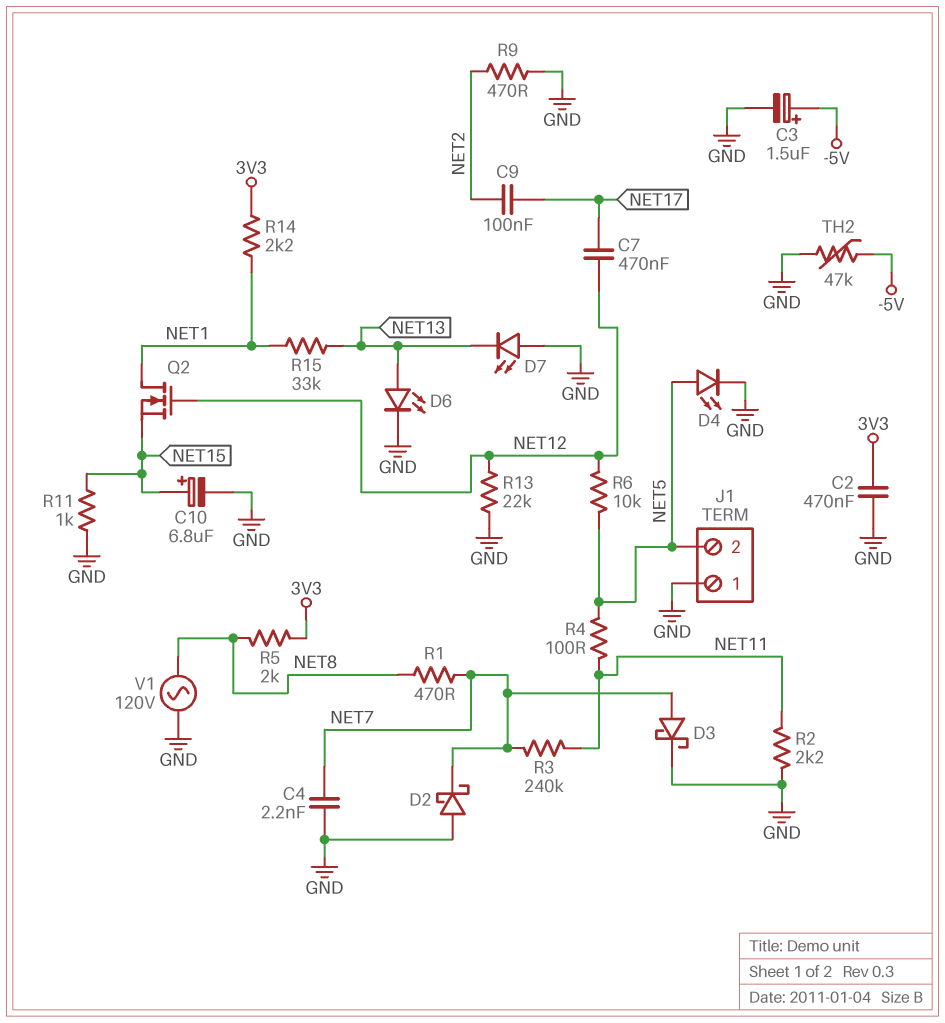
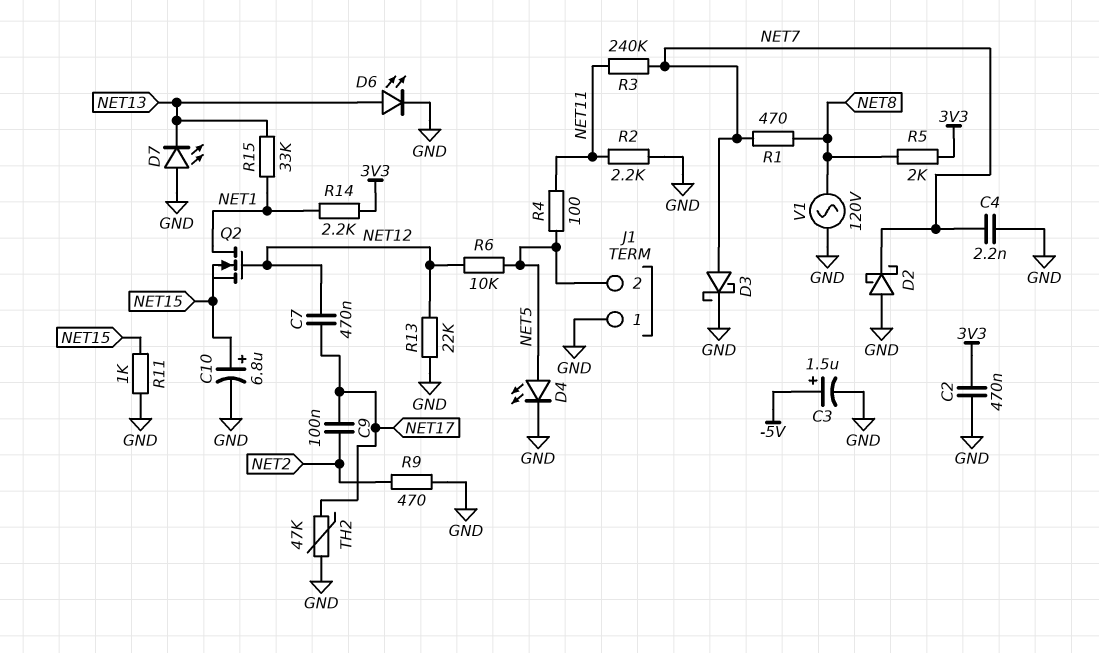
TH2: 47k (-5V, GND) -> 47k (GND, NET17)

